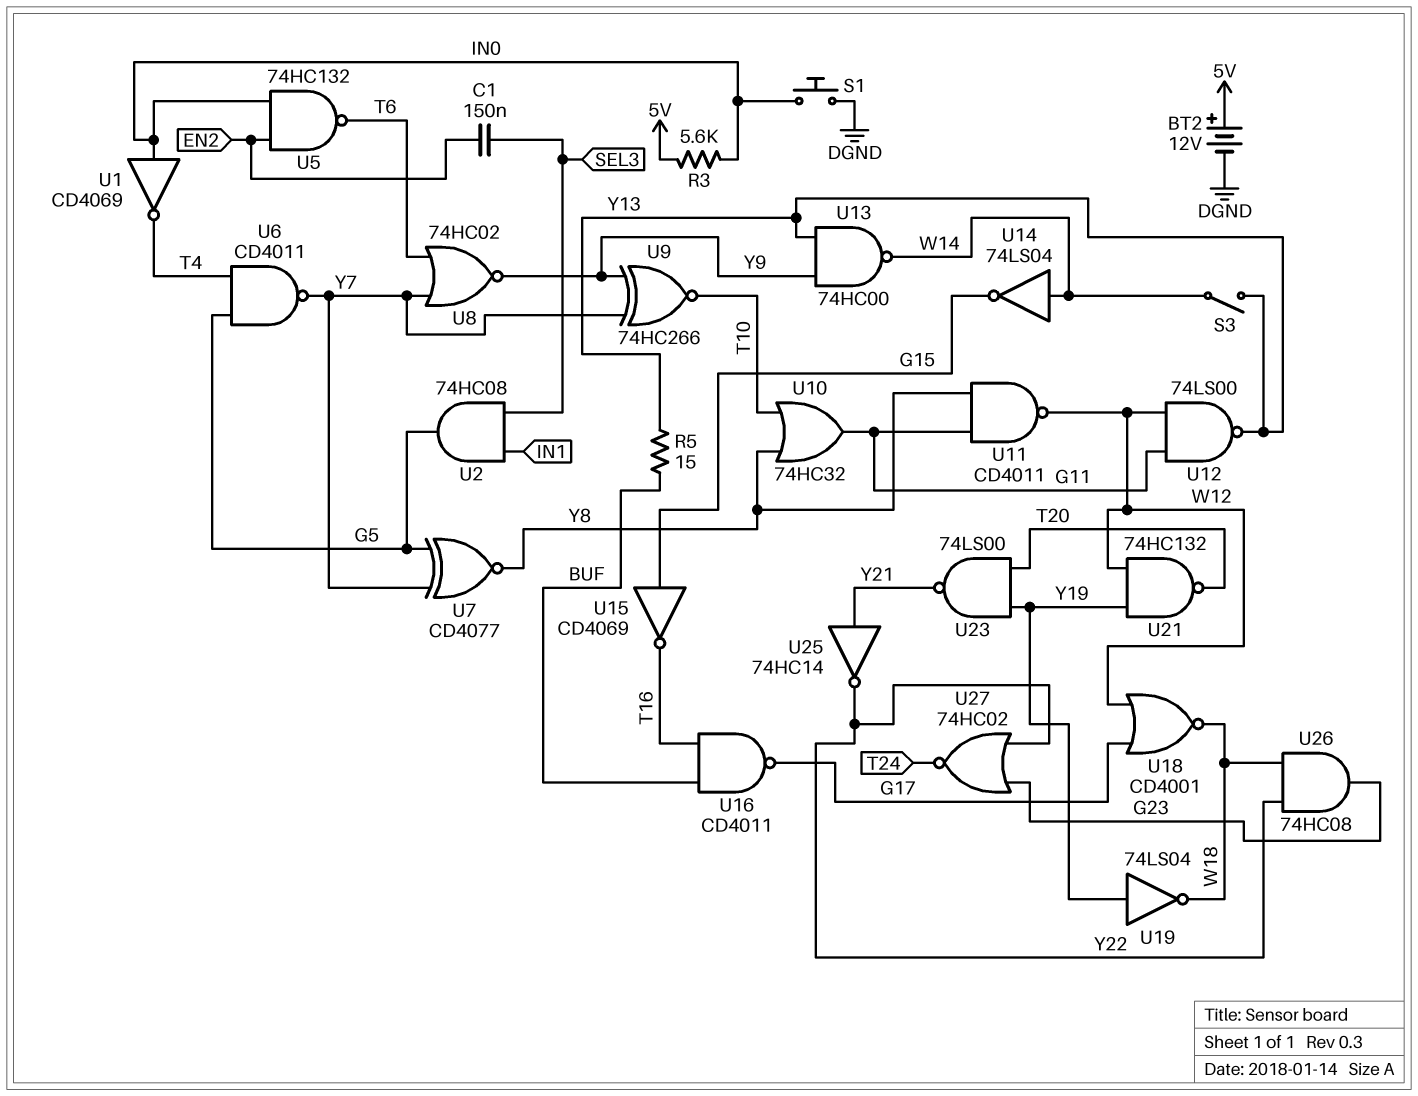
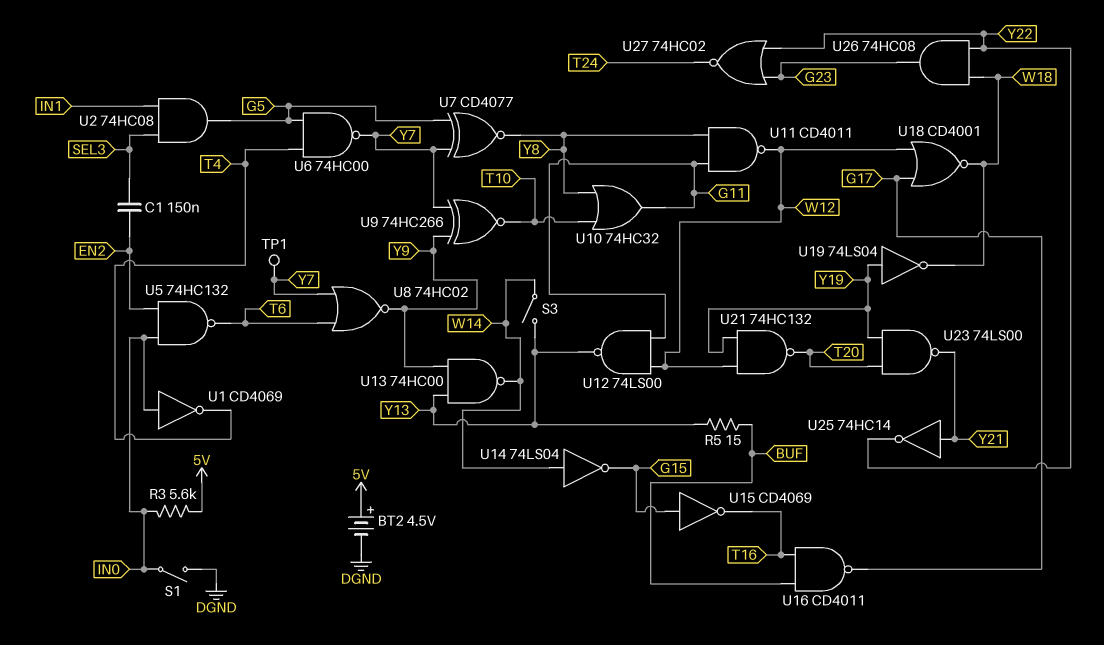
BT2: 12V (plus 5V, minus DGND) -> 4.5V (plus 5V, minus DGND)
S1: button (DGND, IN0) -> switch (DGND, IN0)
TP1: none -> test point (Y7)
U6: NAND CD4011 (in G5, in T4, out Y7) -> NAND 74HC00 (in G5, in T4, out Y7)

